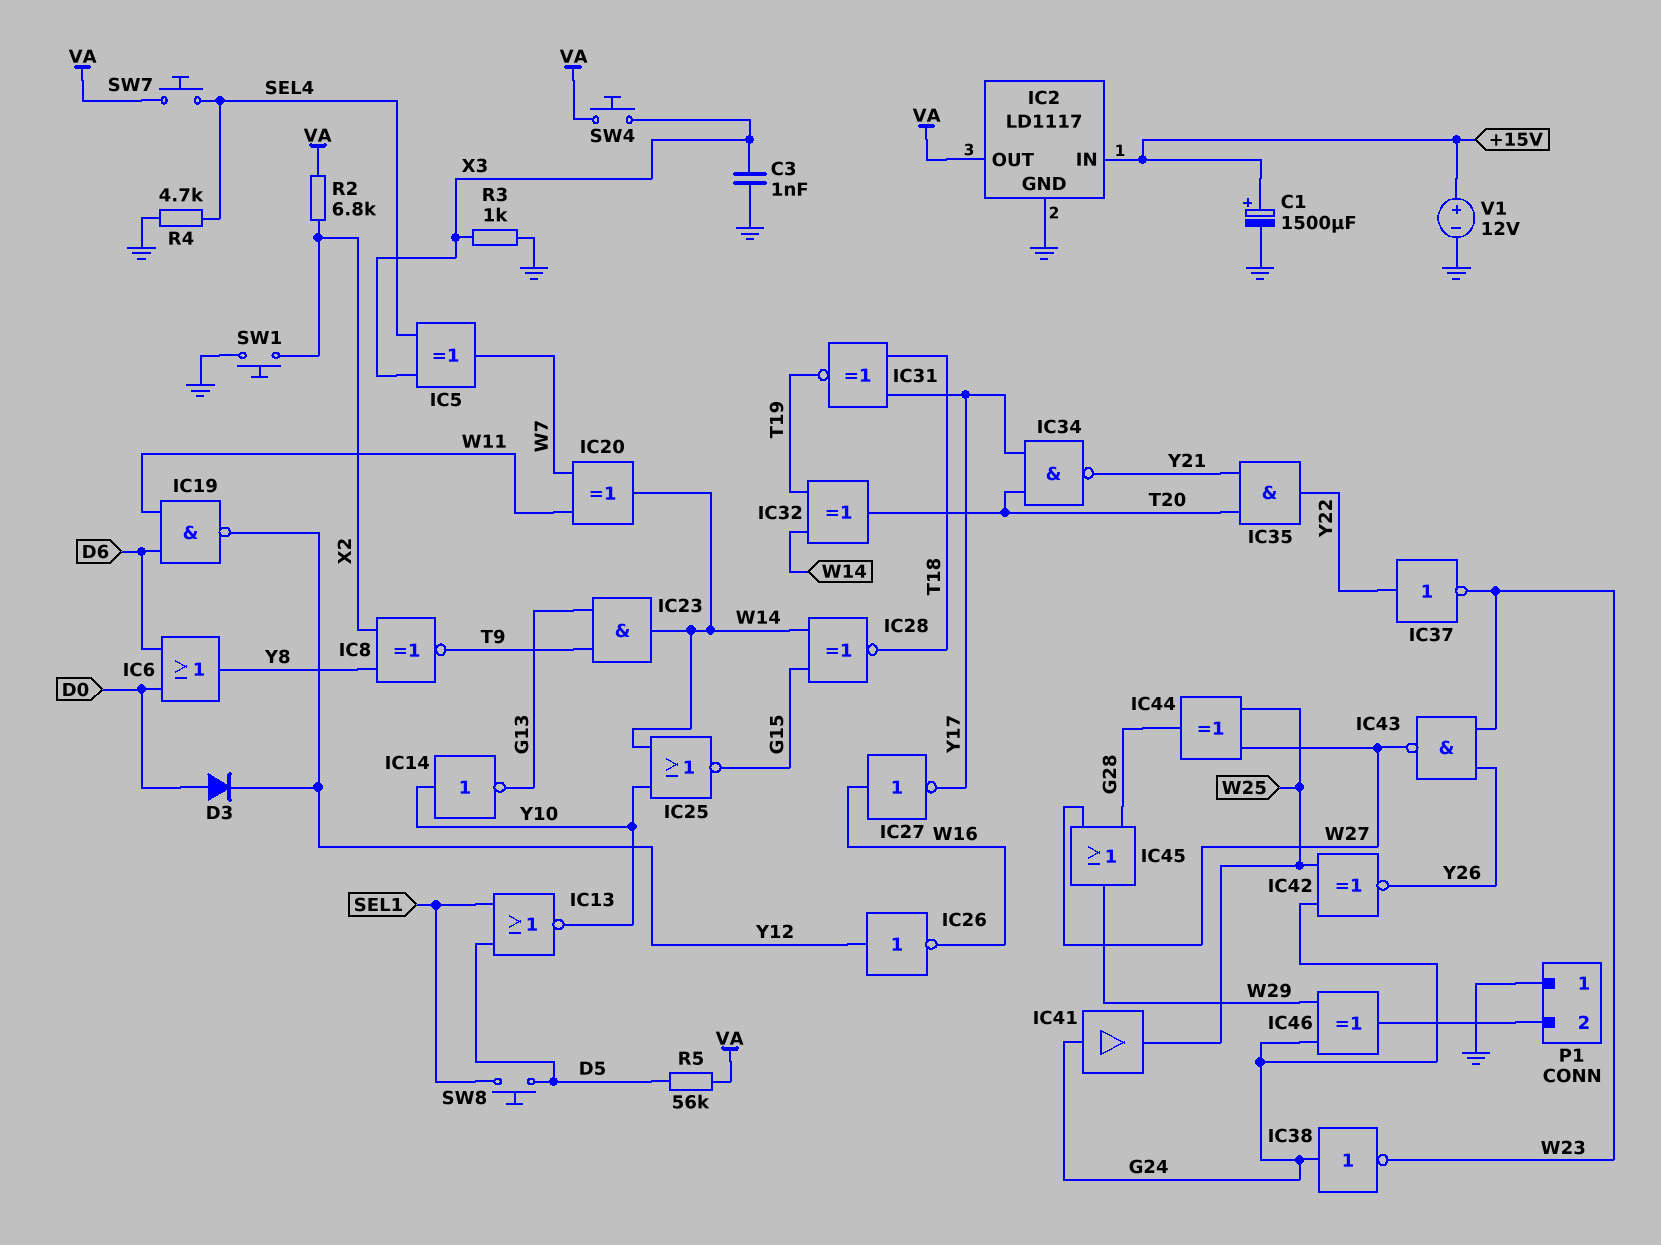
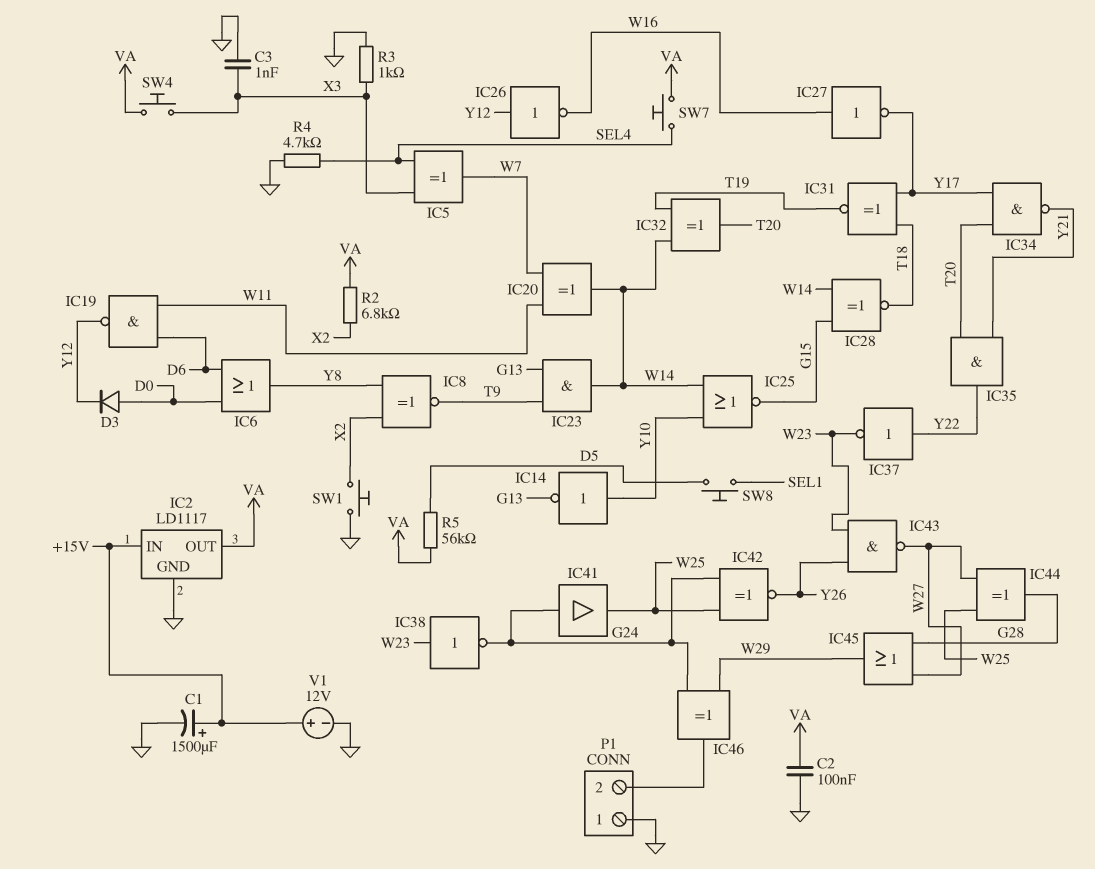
C2: none -> 100nF (GND, VA)
IC13: NOR (in D5, in SEL1, out Y10) -> none
IC38: NOT (in G24, out W23) -> NOT (in W23, out G24)

